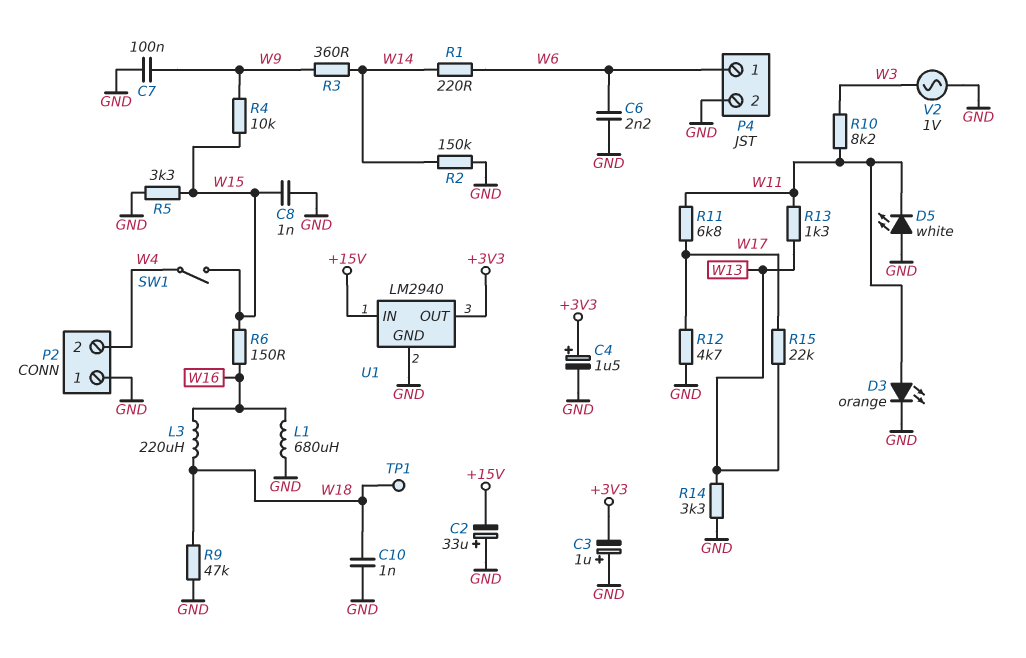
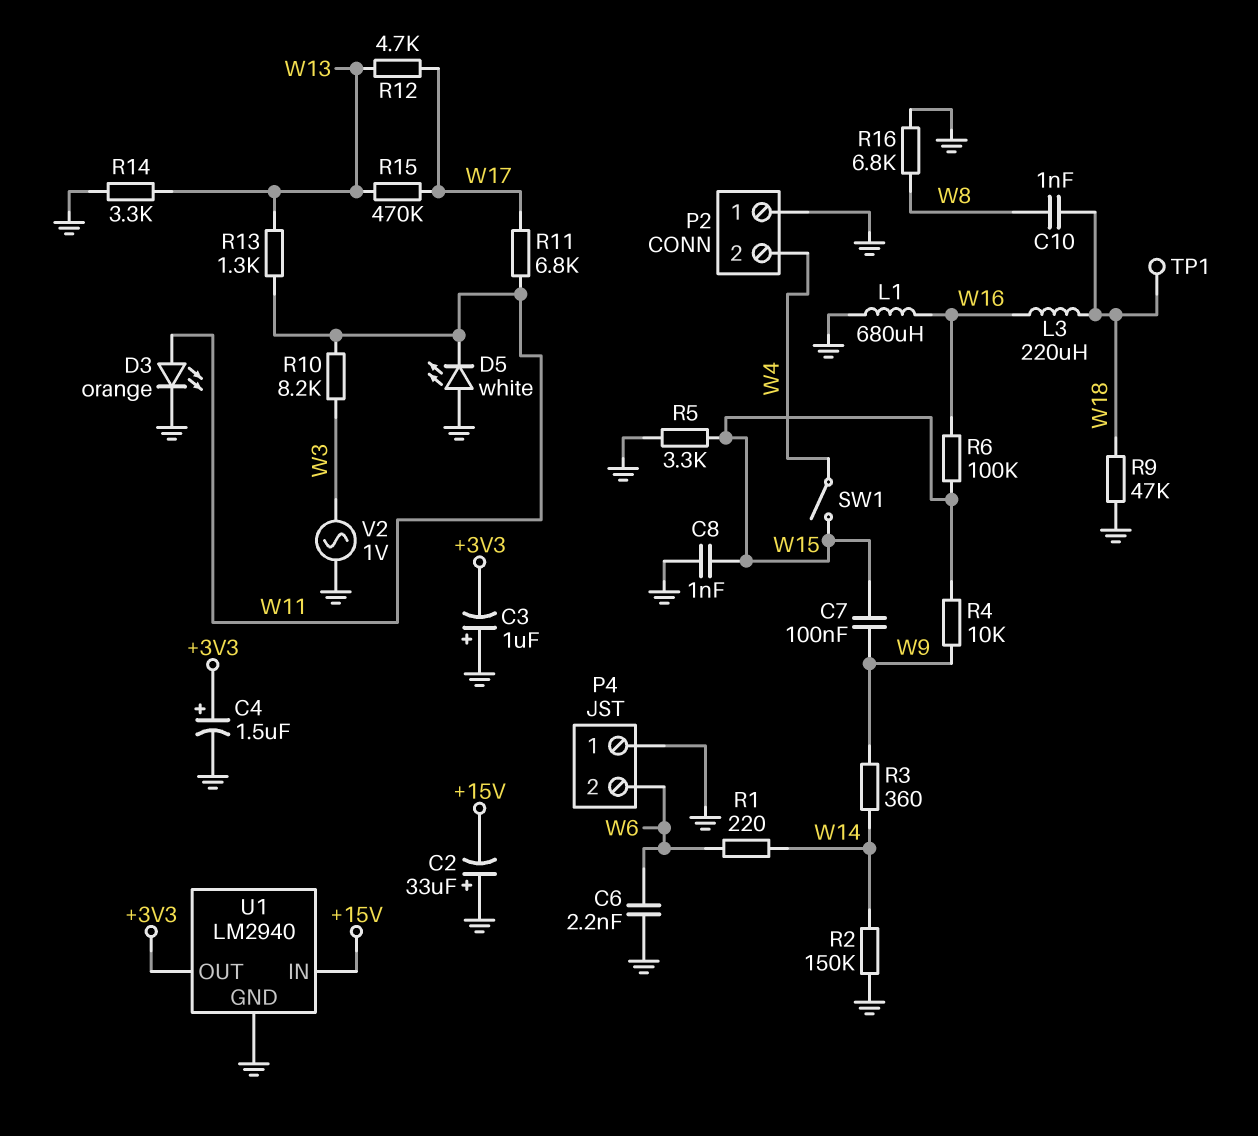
C7: 100nF (GND, W9) -> 100nF (W9, W15)
C10: 1nF (GND, W18) -> 1nF (W8, W18)
P4 pin 1: W6 -> GND
P4 pin 2: GND -> W6
R6: 150 (W15, W16) -> 100k (W15, W16)
R12: 4.7k (GND, W17) -> 4.7k (W13, W17)
R15: 22k (W13, W17) -> 470k (W13, W17)
R16: none -> 6.8k (GND, W8)

